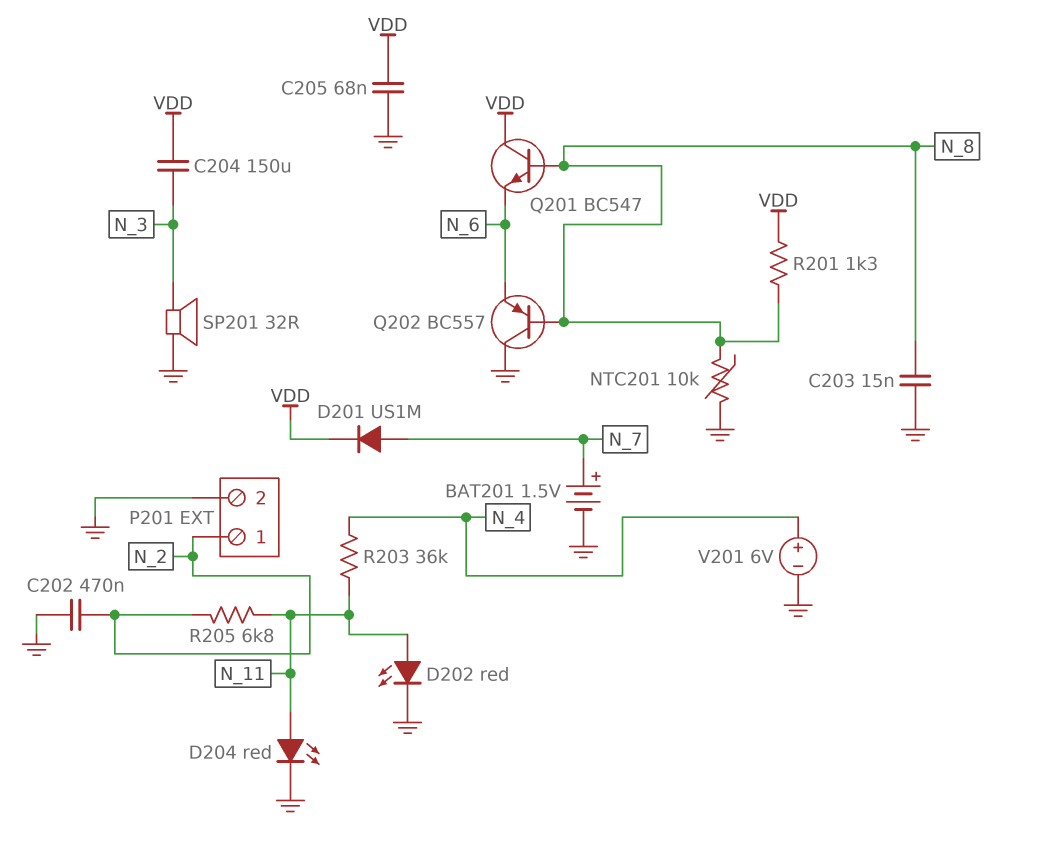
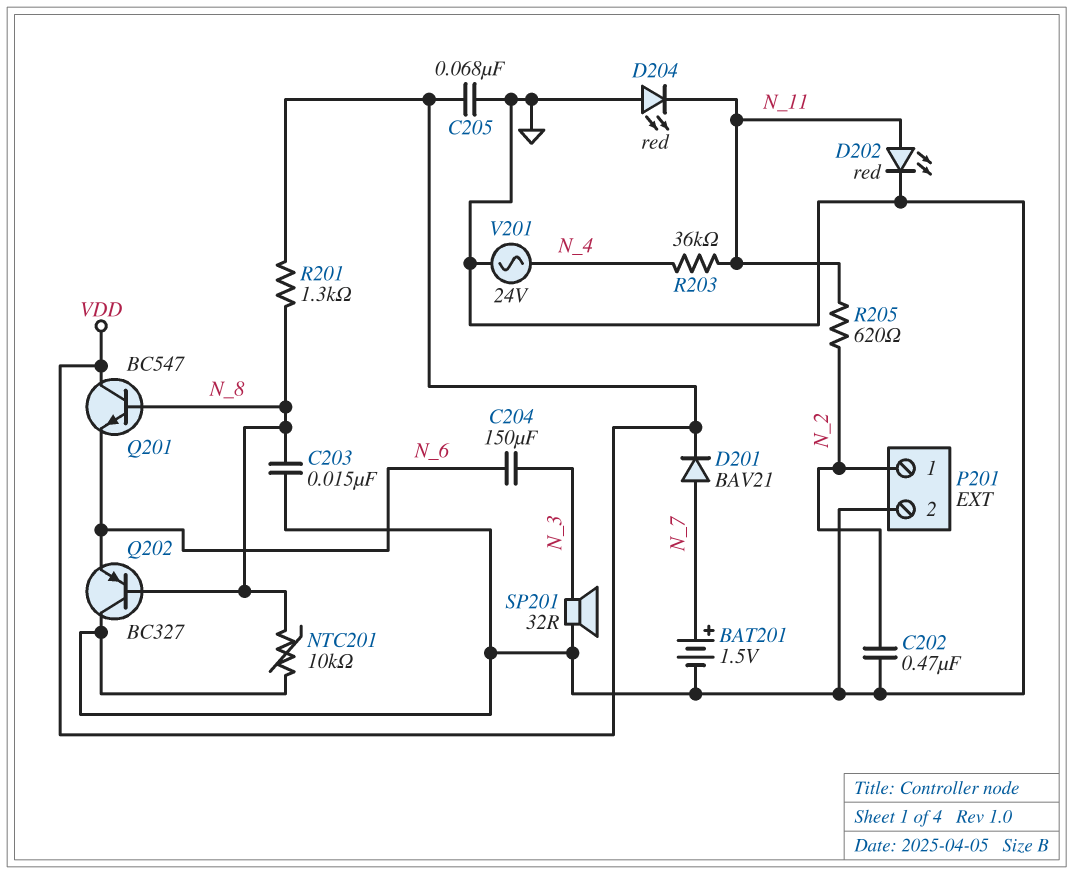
C204: 150uF (N_3, VDD) -> 150uF (N_3, N_6)
D201: diode US1M (A N_7, K VDD) -> diode BAV21 (A N_7, K VDD)
D204: LED red (A N_11, K GND) -> LED red (A GND, K N_11)
Q202: PNP BC557 (B N_8, C GND, E N_6) -> PNP BC327 (B N_8, C GND, E N_6)
R205: 6.8k (N_2, N_11) -> 620 (N_2, N_11)
V201: 6V (plus N_4, minus GND) -> AC 24V (GND, N_4)

